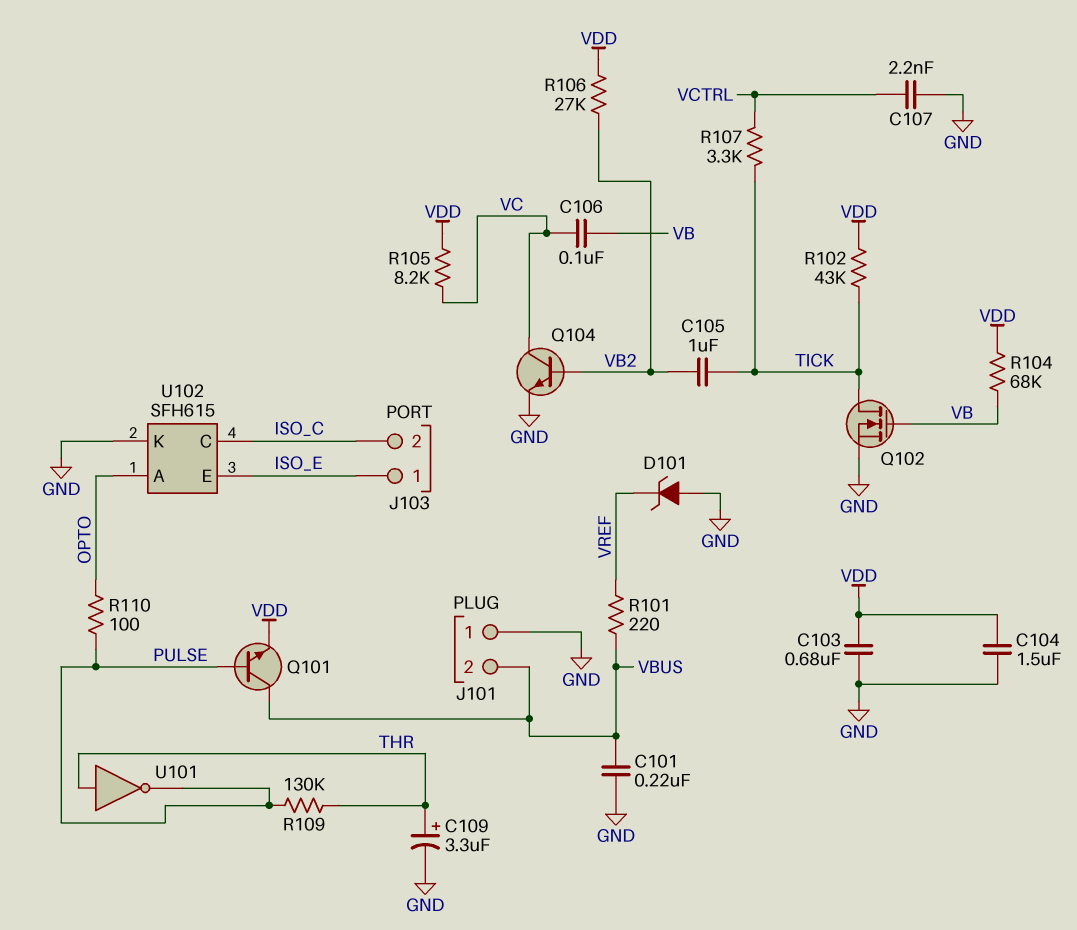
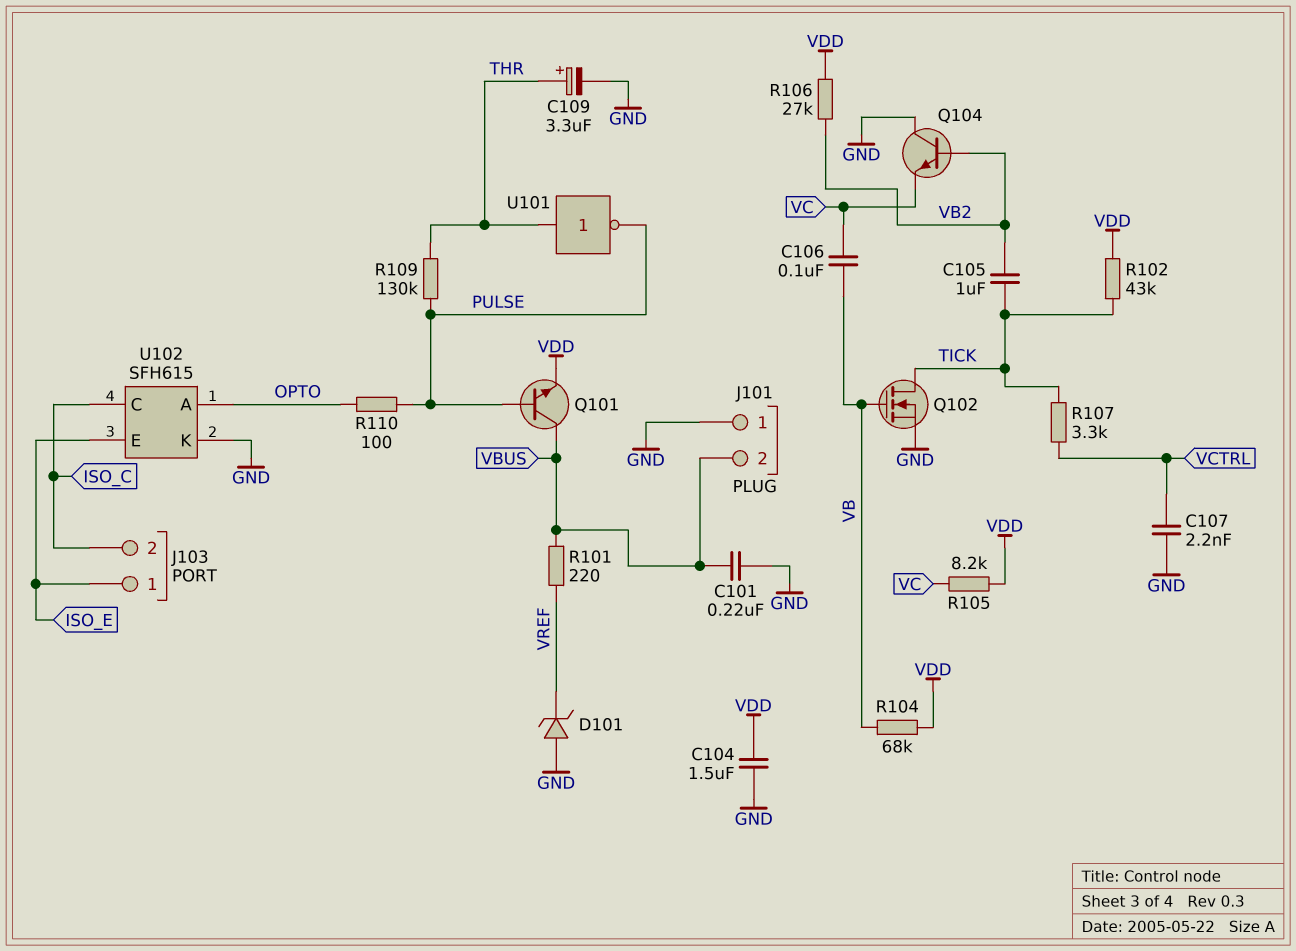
C103: 680nF (GND, VDD) -> none
Q104: NPN (B VB2, C VC, E GND) -> NPN (B VB2, C GND, E VC)

